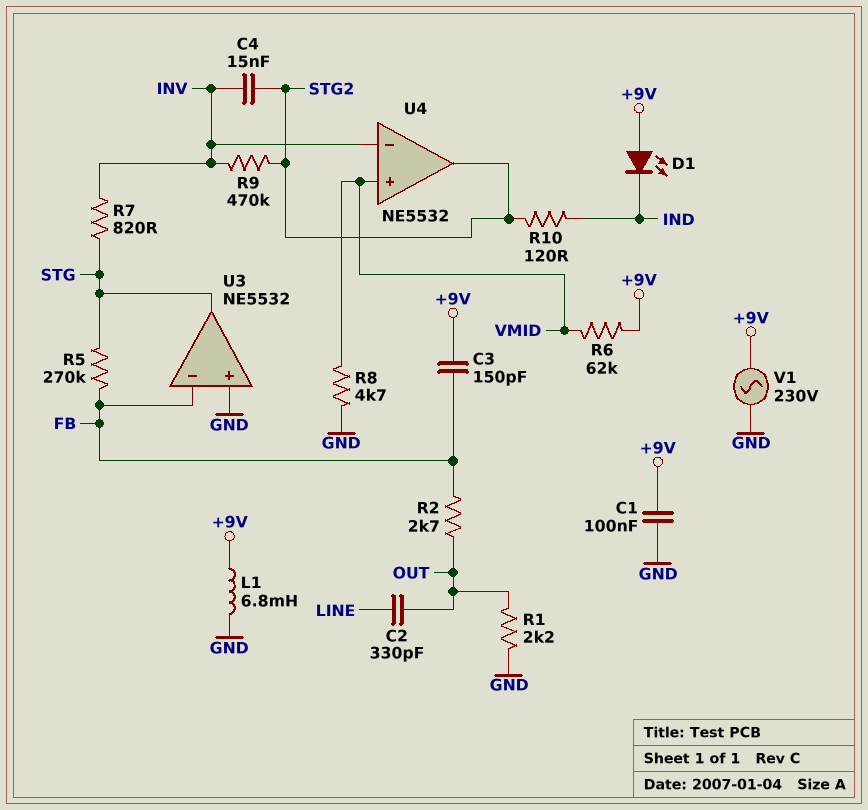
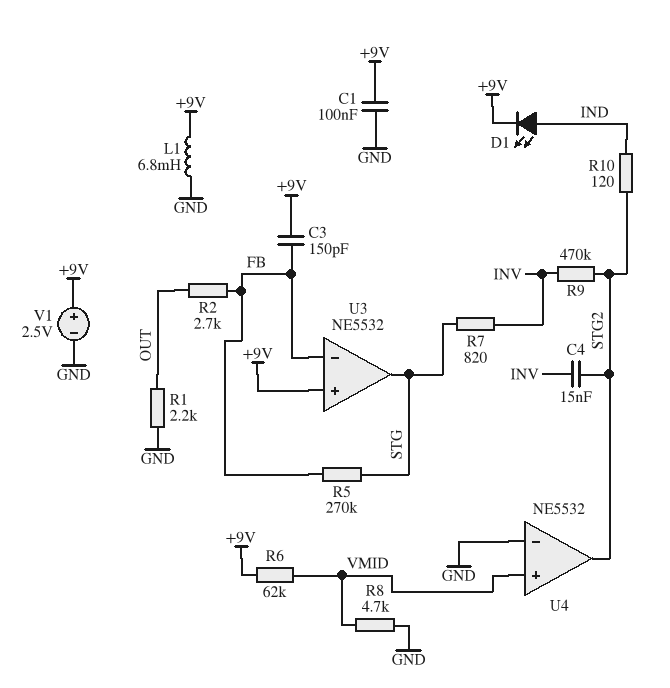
C2: 330pF (LINE, OUT) -> none
D1: LED (A +9V, K IND) -> LED (A IND, K +9V)
U3 pin in+: GND -> +9V
U4 pin in-: INV -> GND
V1: AC 230V (+9V, GND) -> 2.5V (plus +9V, minus GND)

